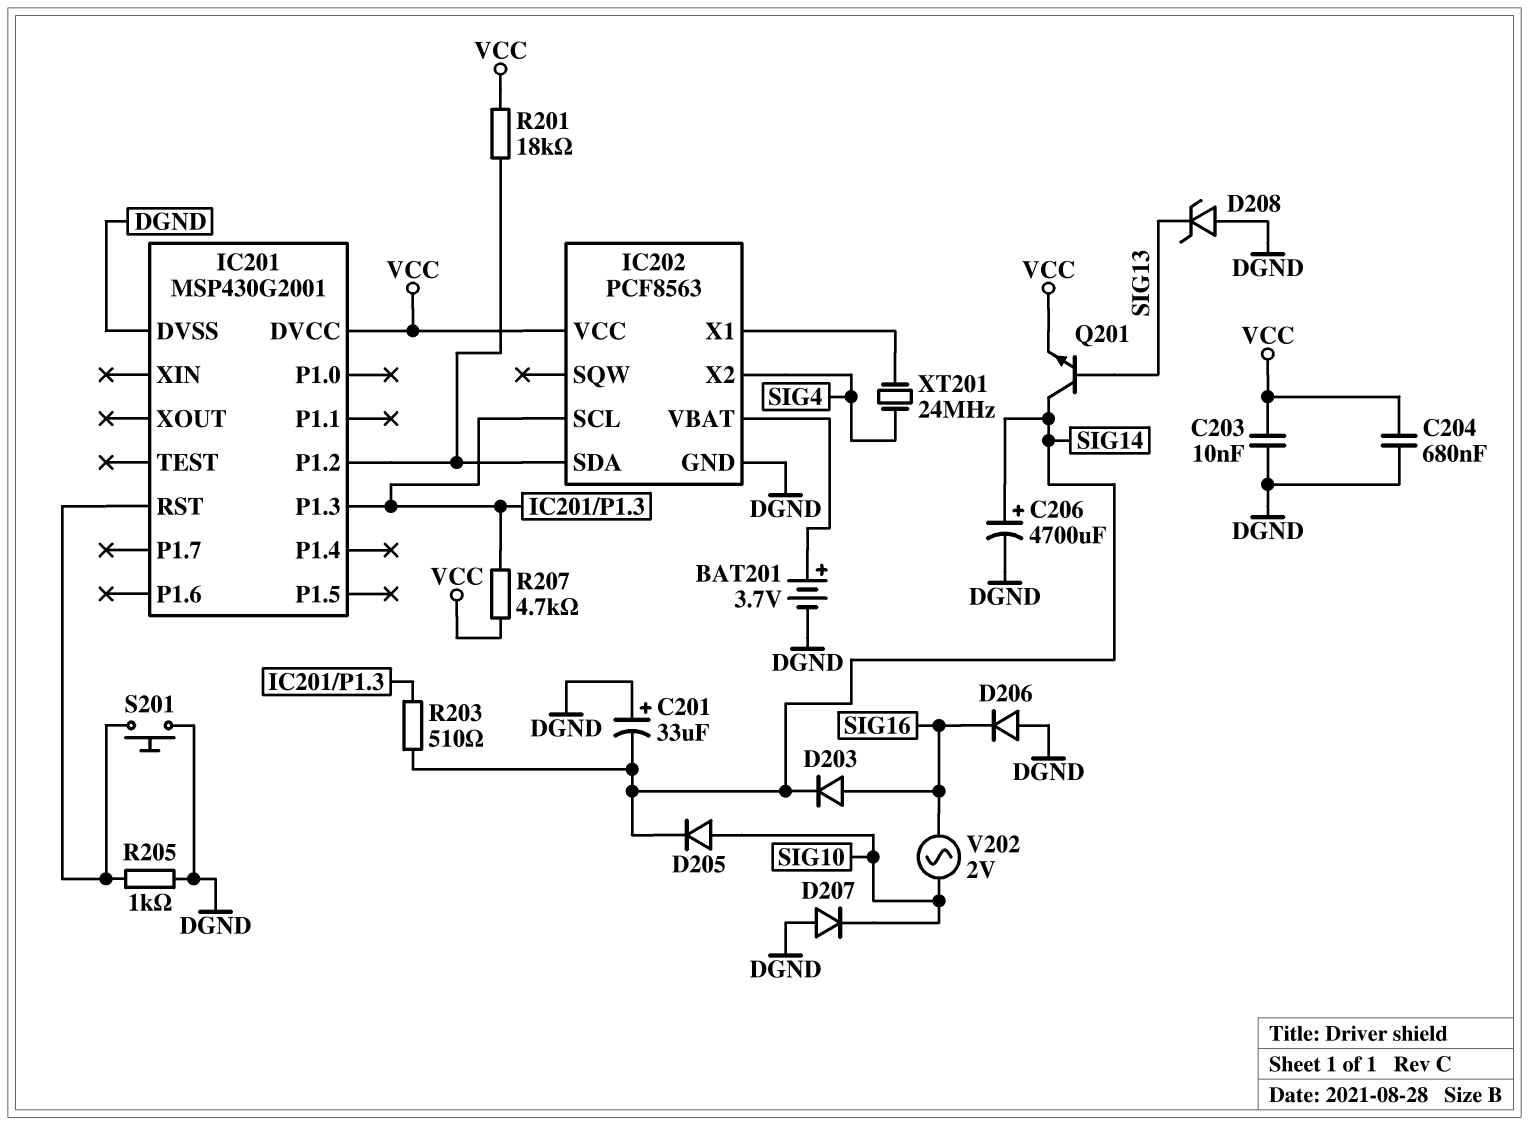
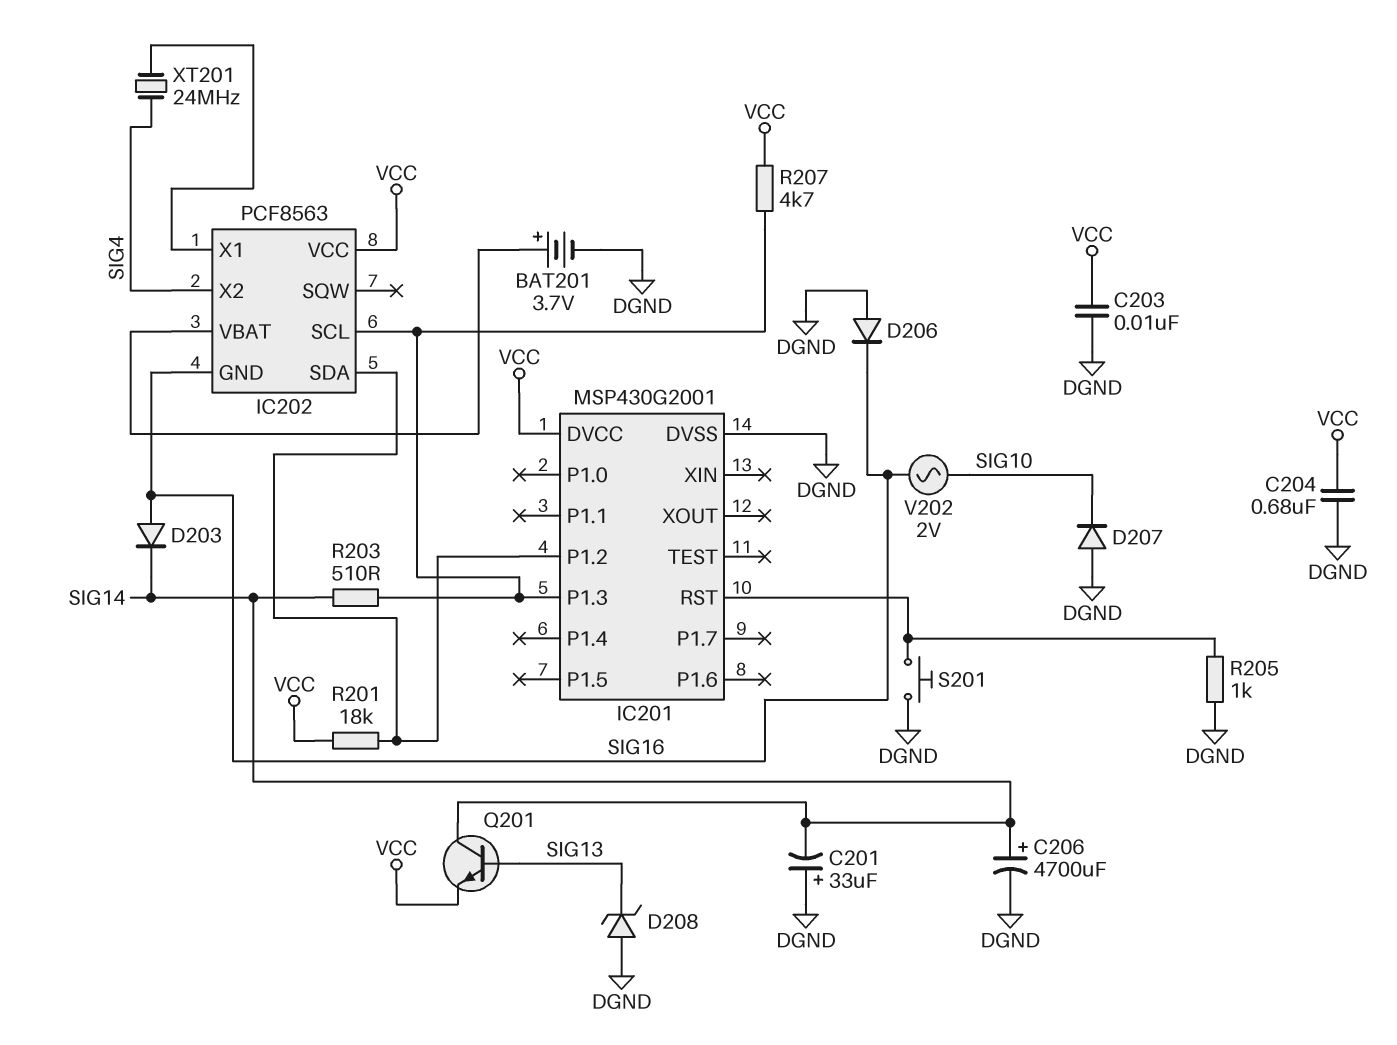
D205: diode (A SIG10, K SIG14) -> none
IC202 pin GND: DGND -> SIG16

